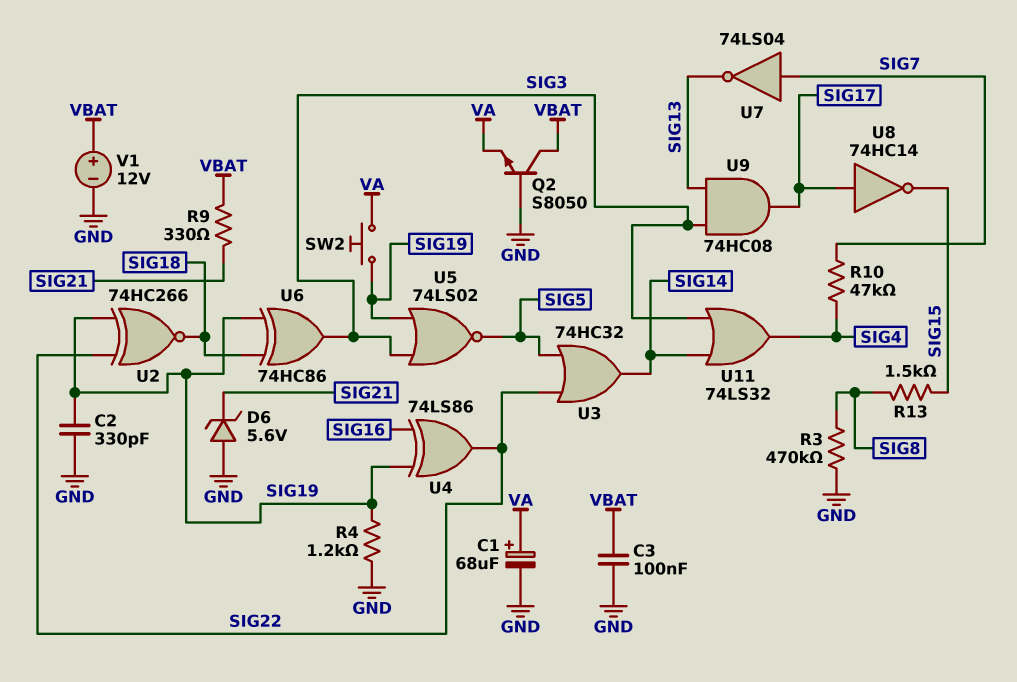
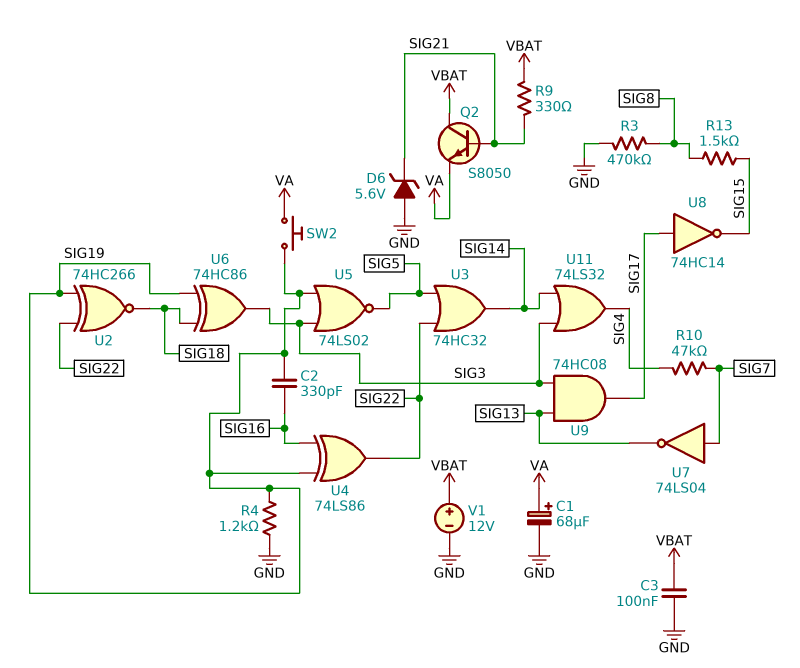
C2: 330pF (GND, SIG19) -> 330pF (SIG16, SIG19)
Q2: NPN S8050 (B GND, C VBAT, E VA) -> NPN S8050 (B SIG21, C VBAT, E VA)

